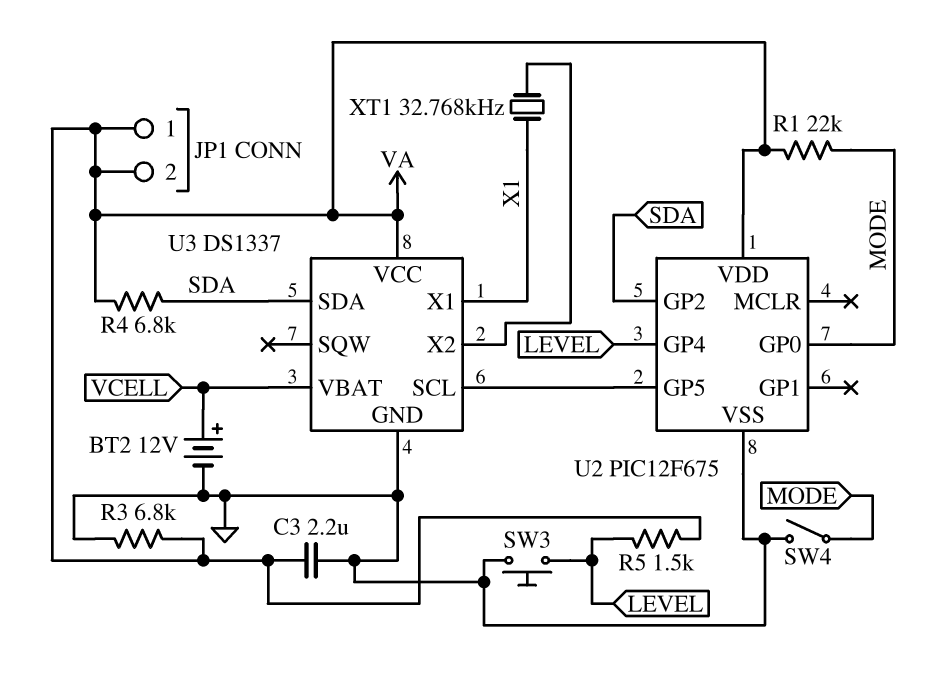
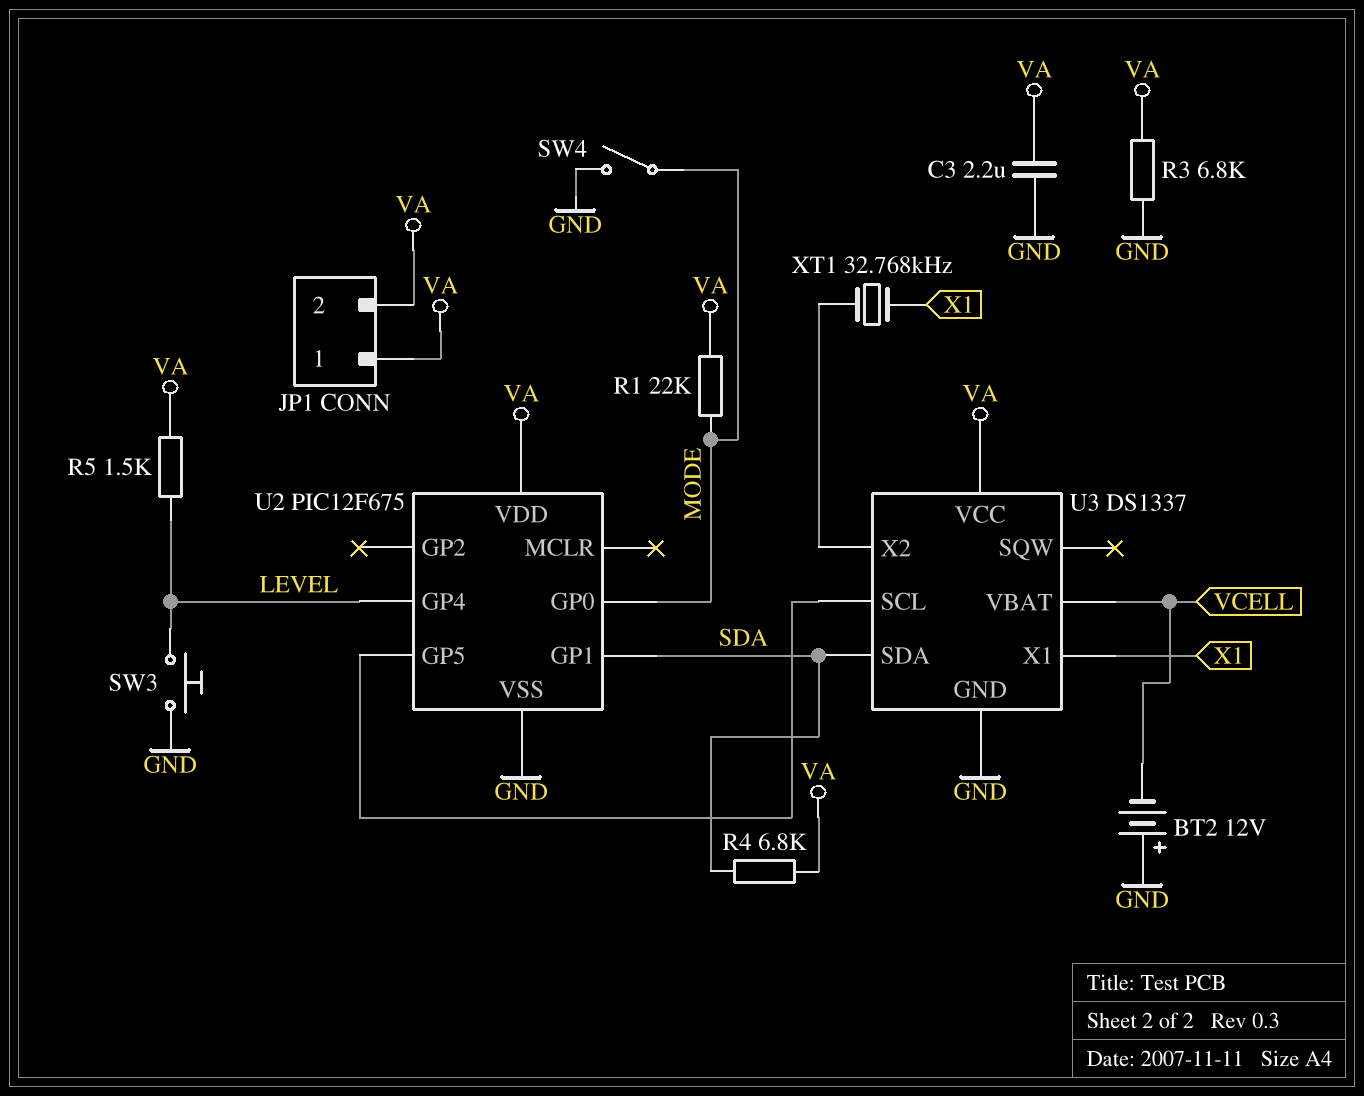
BT2: 12V (plus VCELL, minus GND) -> 12V (plus GND, minus VCELL)
U2 pin GP1: none -> SDA
U2 pin GP2: SDA -> none

